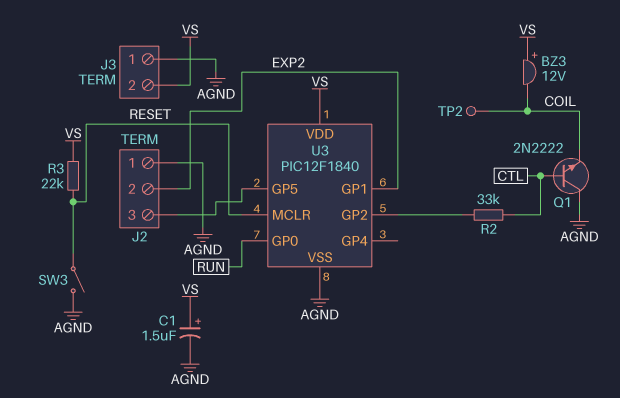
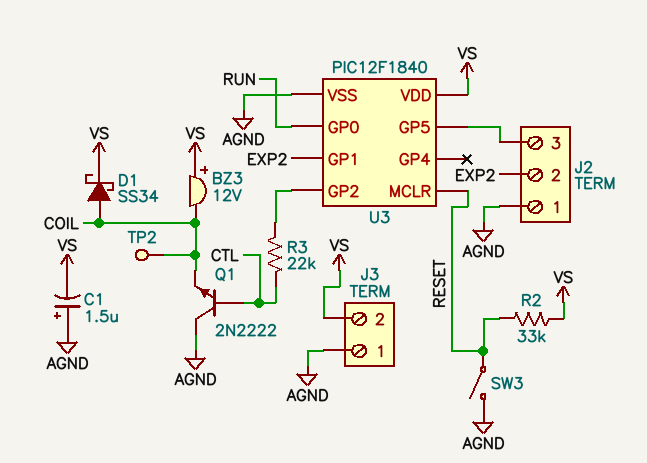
C1: 1.5uF (plus VS, minus AGND) -> 1.5uF (plus AGND, minus VS)
D1: none -> schottky SS34 (A COIL, K VS)
R2: 33k (CTL, U3/GP2) -> 33k (RESET, VS)
R3: 22k (RESET, VS) -> 22k (CTL, U3/GP2)

